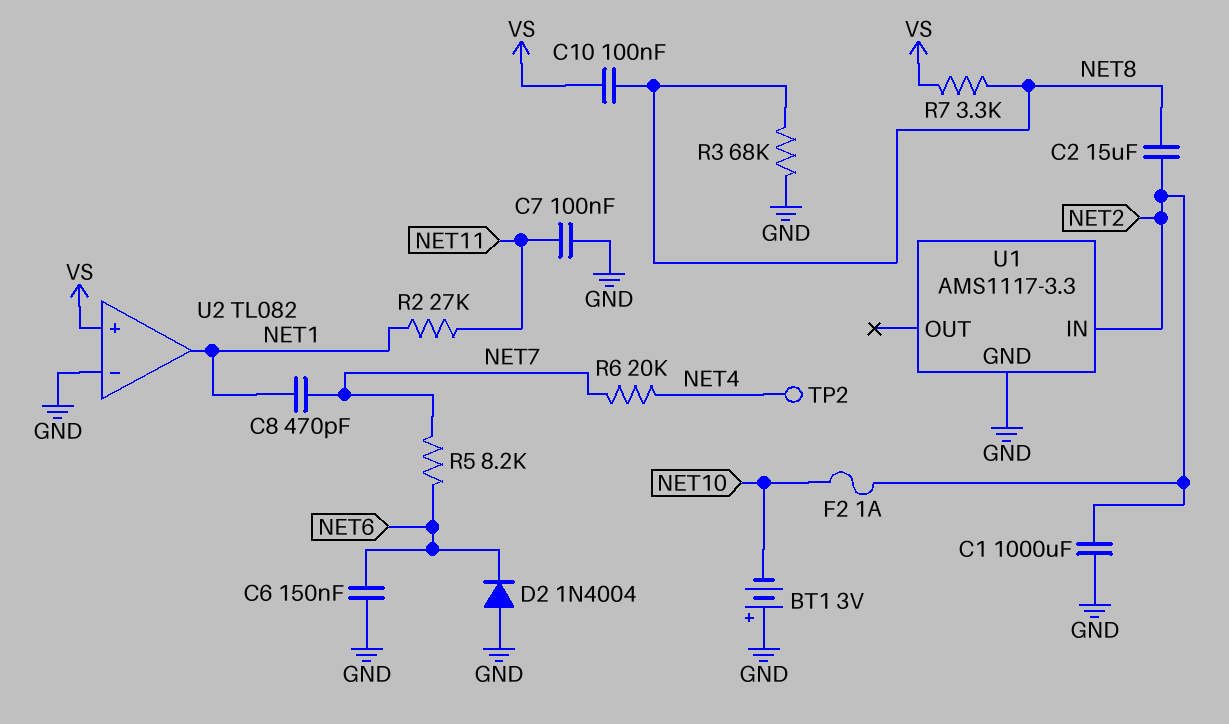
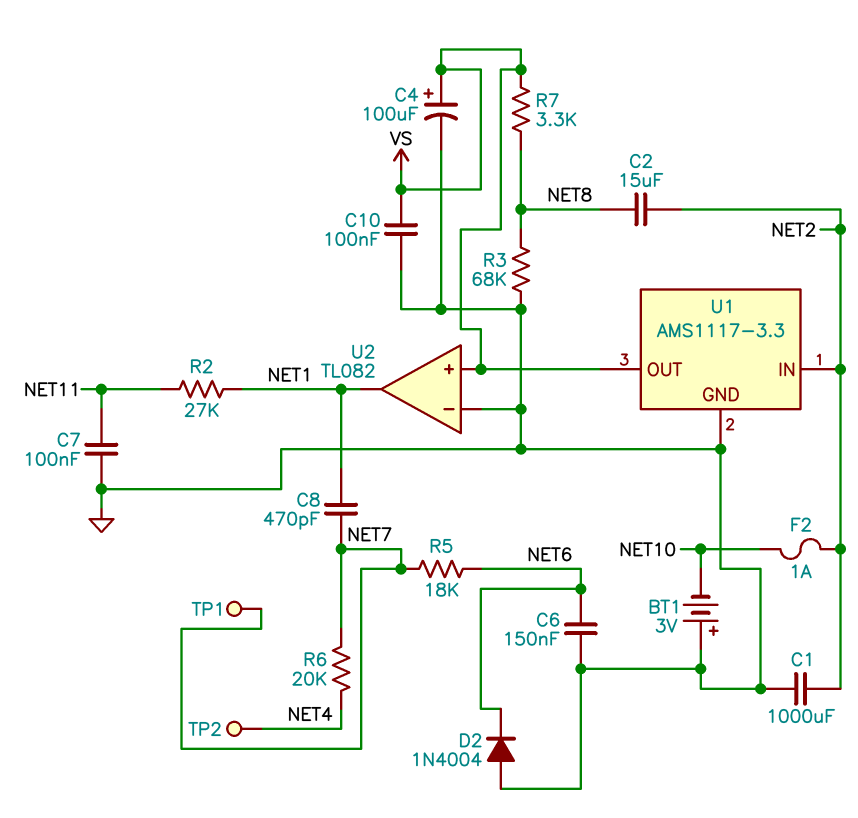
C4: none -> 100uF (plus VS, minus GND)
C10: 100nF (NET8, VS) -> 100nF (GND, VS)
R5: 8.2k (NET6, NET7) -> 18k (NET6, NET7)
TP1: none -> test point (NET7)
U1 pin OUT: none -> VS

